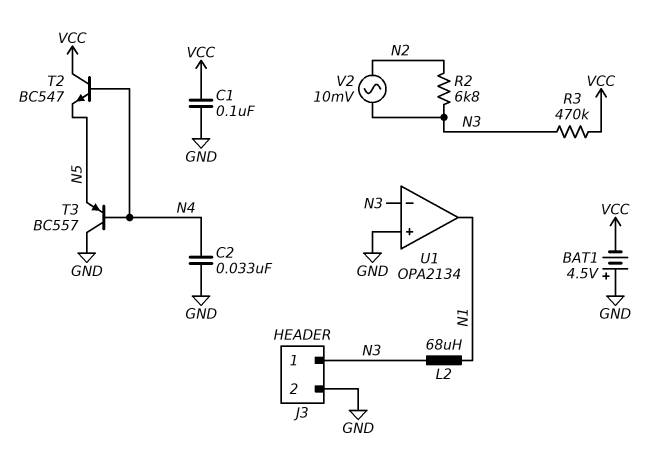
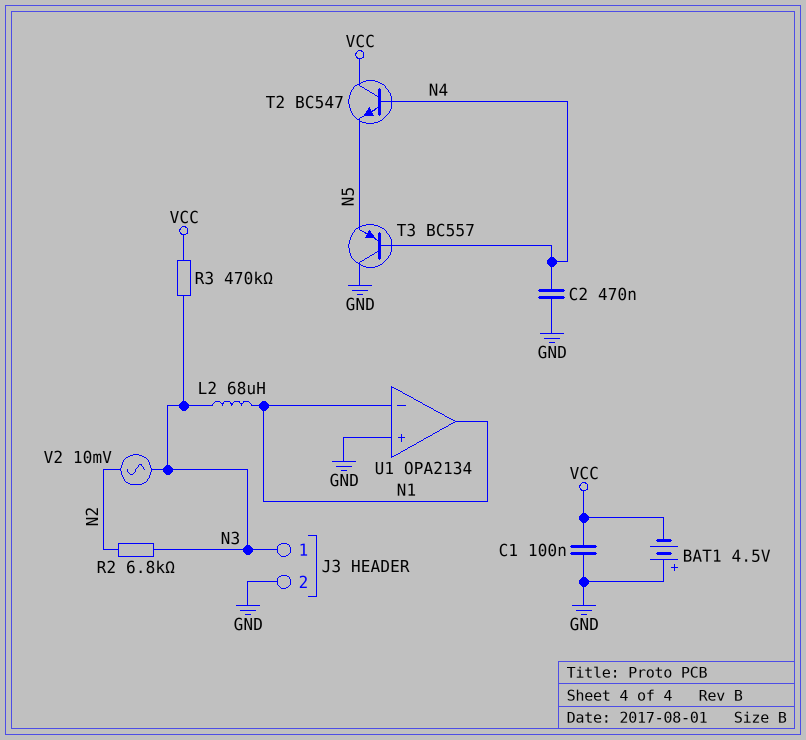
C2: 33nF (GND, N4) -> 470nF (GND, N4)
U1 pin in-: N3 -> N1

